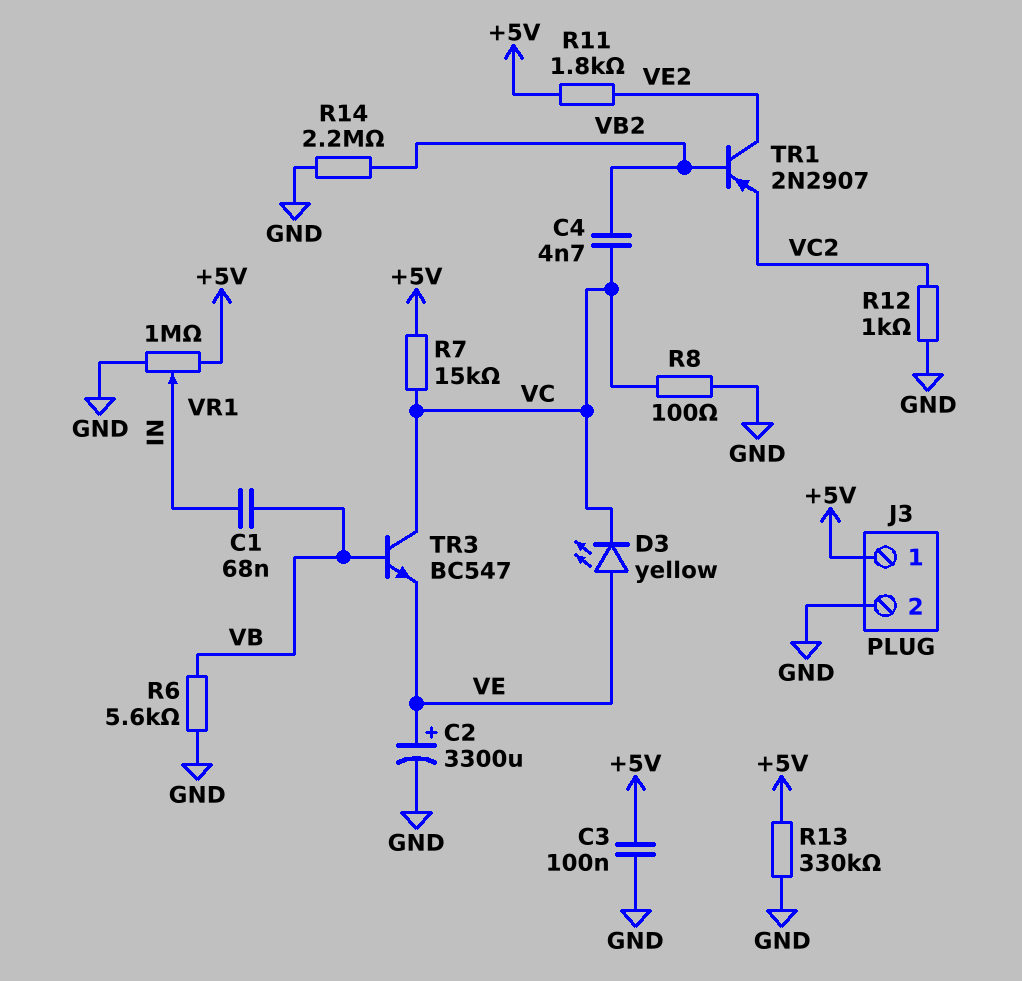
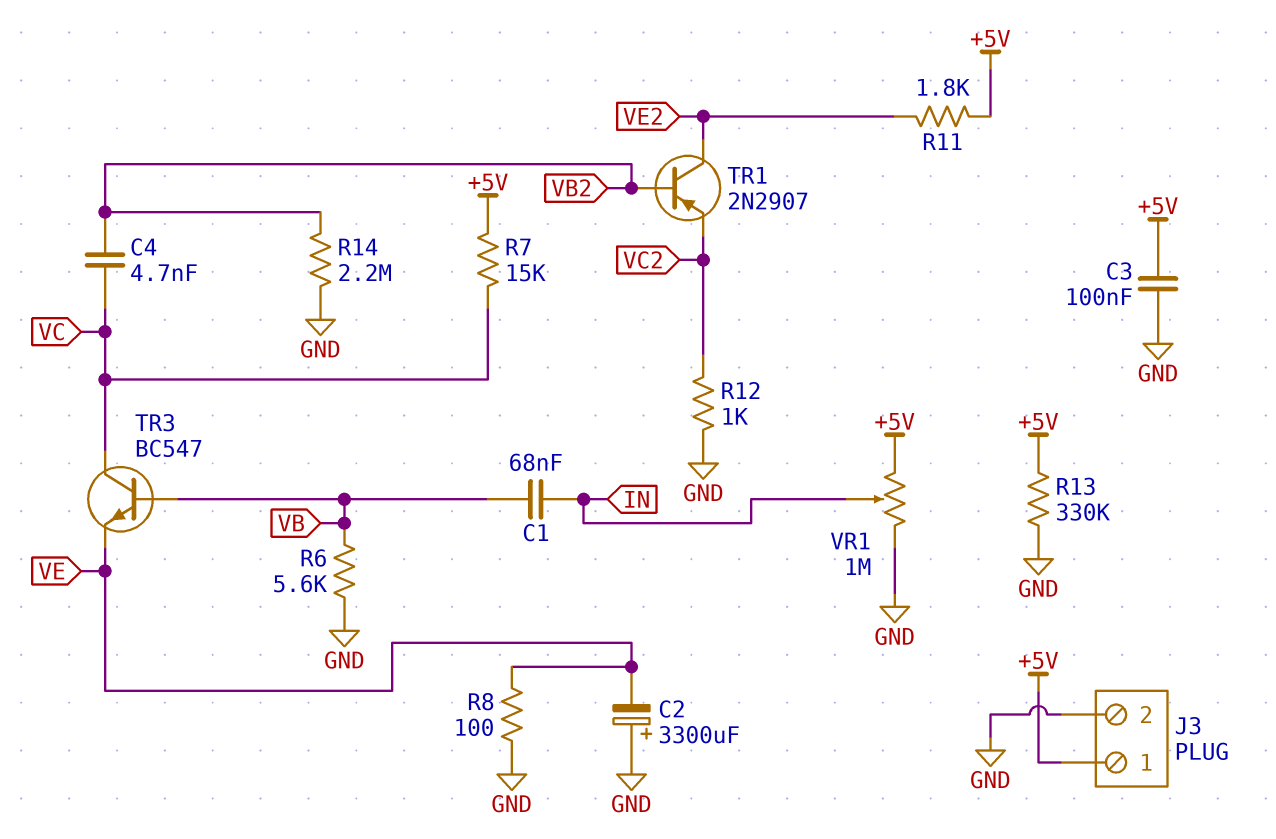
C2: 3300uF (plus VE, minus GND) -> 3300uF (plus GND, minus VE)
D3: LED yellow (A VE, K VC) -> none
R8: 100 (GND, VC) -> 100 (GND, VE)

